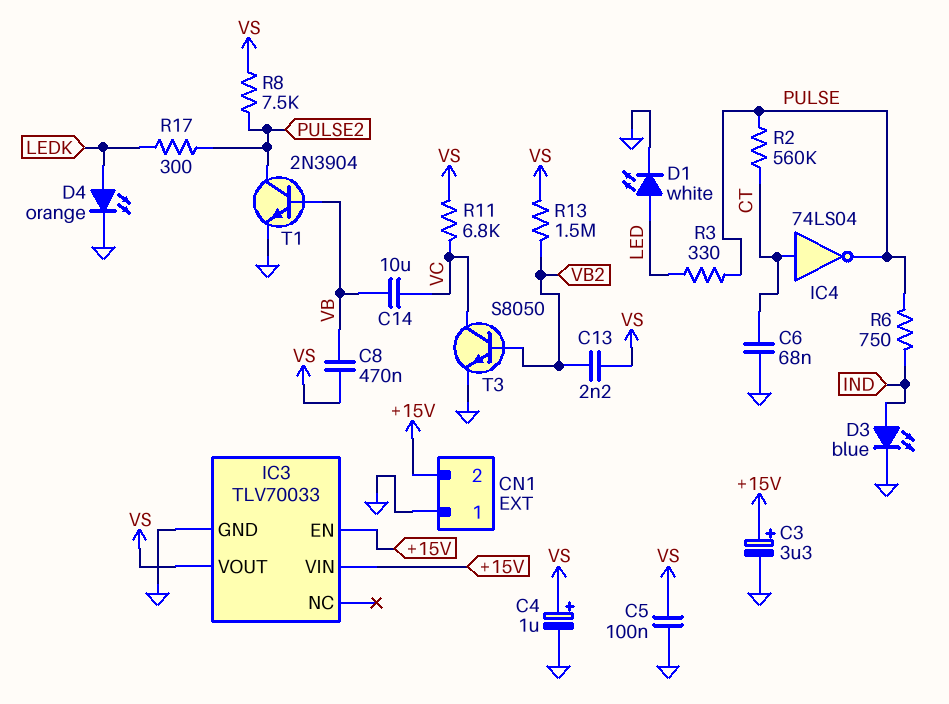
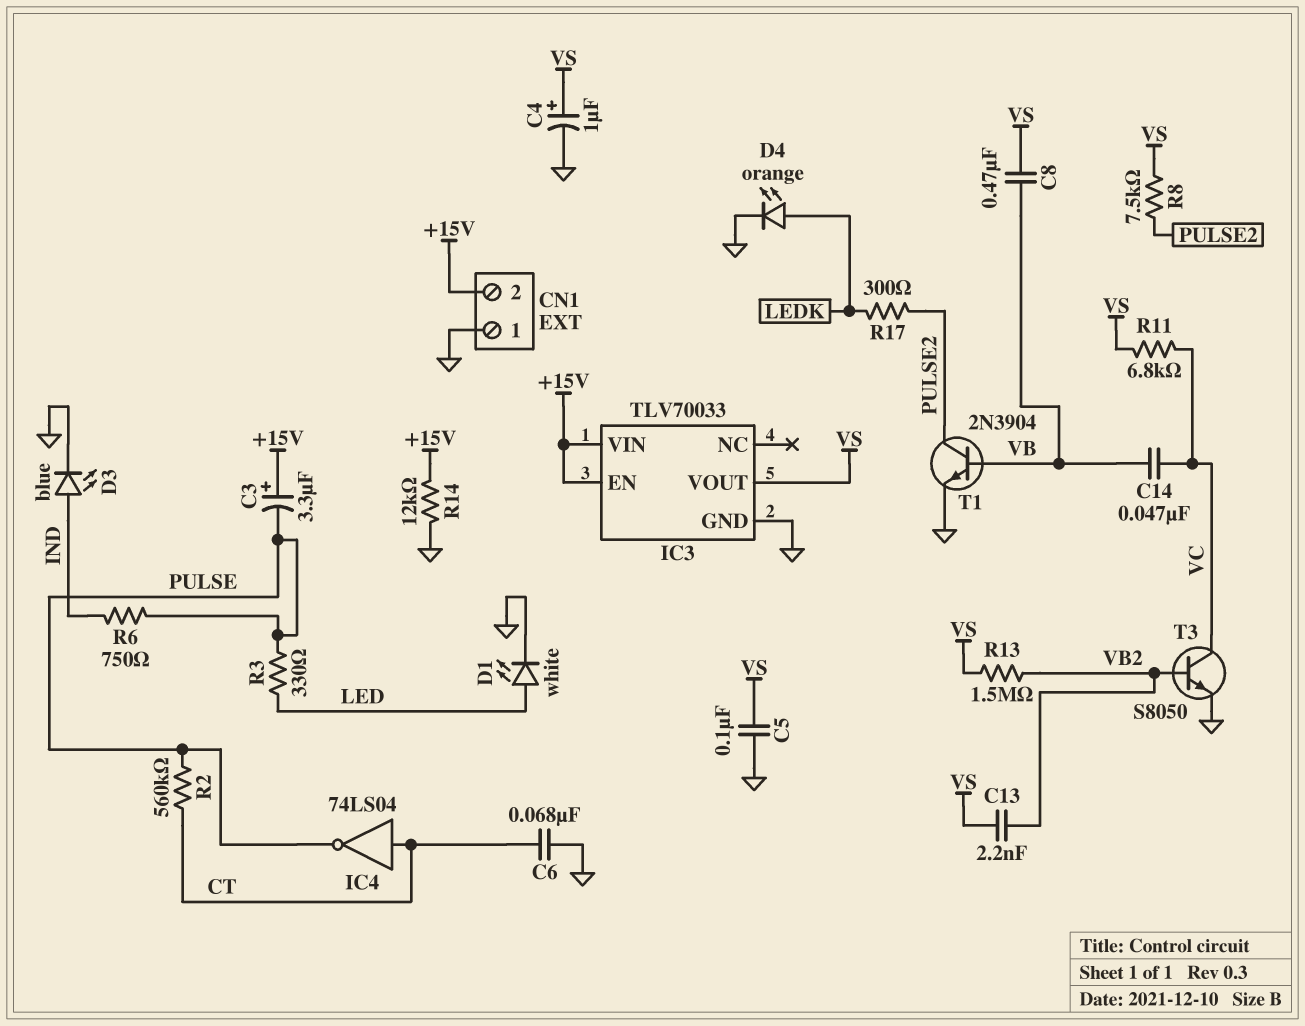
C3: 3.3uF (plus +15V, minus GND) -> 3.3uF (plus +15V, minus PULSE)
C14: 10uF (VB, VC) -> 47nF (VB, VC)
R14: none -> 12k (+15V, GND)

